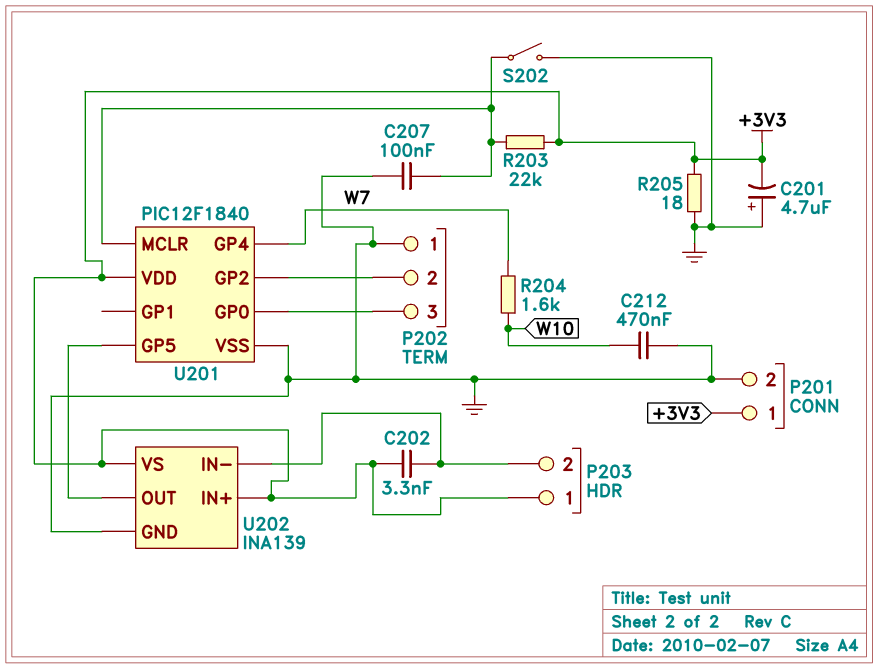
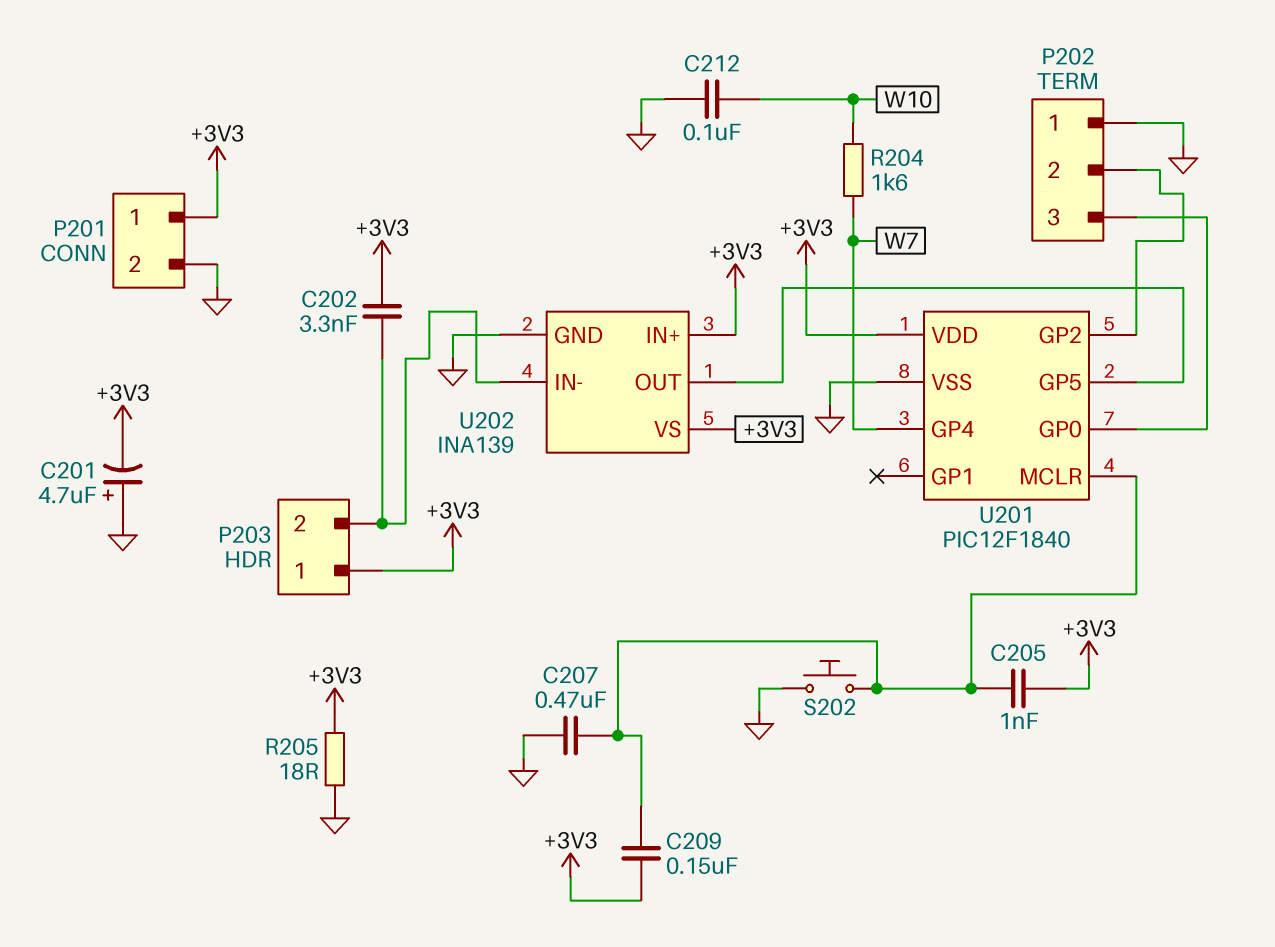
C205: none -> 1nF (+3V3, U201/MCLR)
C207: 100nF (GND, U201/MCLR) -> 470nF (GND, U201/MCLR)
C209: none -> 150nF (+3V3, U201/MCLR)
C212: 470nF (GND, W10) -> 100nF (GND, W10)
R203: 22k (+3V3, U201/MCLR) -> none
S202: switch (GND, U201/MCLR) -> button (GND, U201/MCLR)

